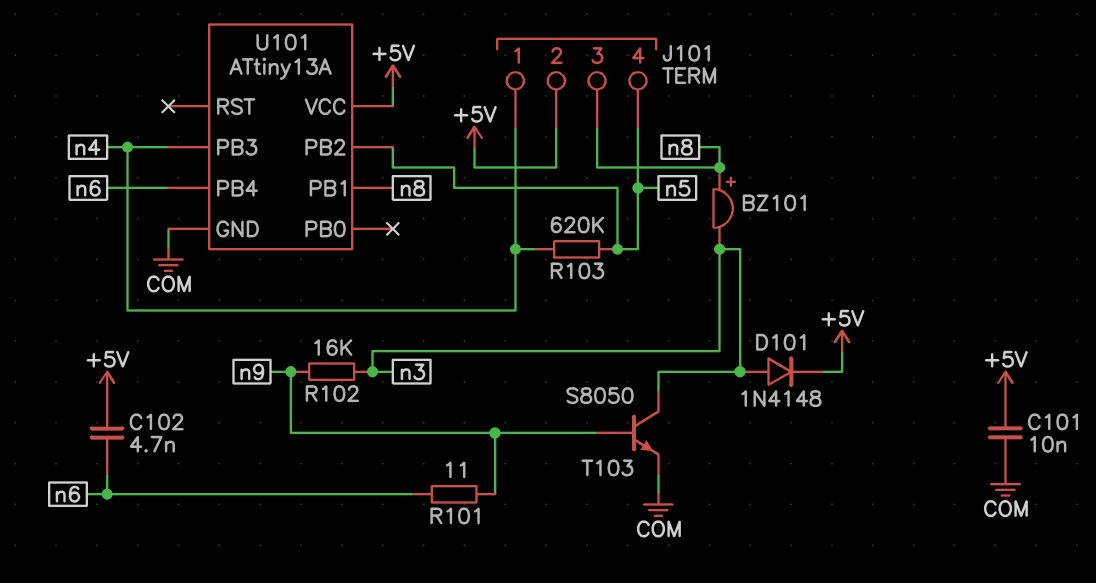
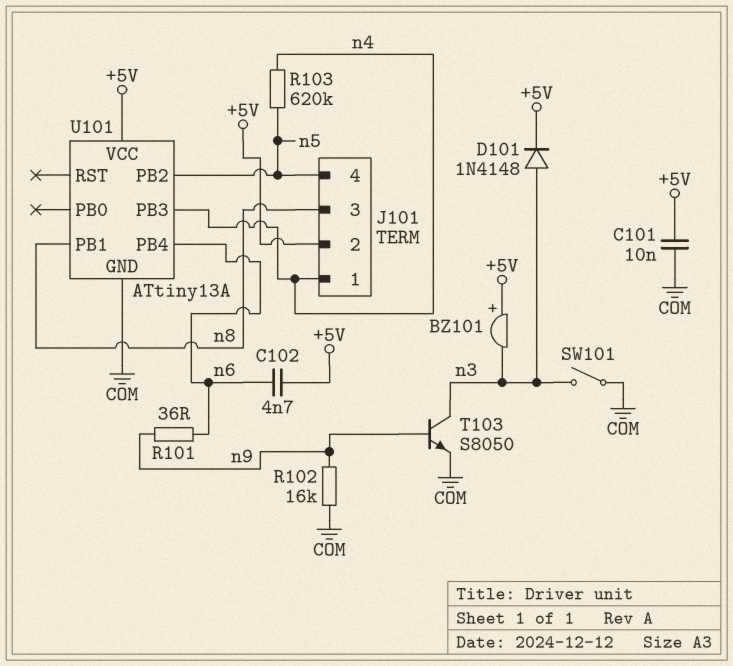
BZ101: buzzer (plus n8, minus n3) -> buzzer (plus +5V, minus n3)
R101: 11 (n6, n9) -> 36 (n6, n9)
R102: 16k (n3, n9) -> 16k (COM, n9)
SW101: none -> switch (COM, n3)

